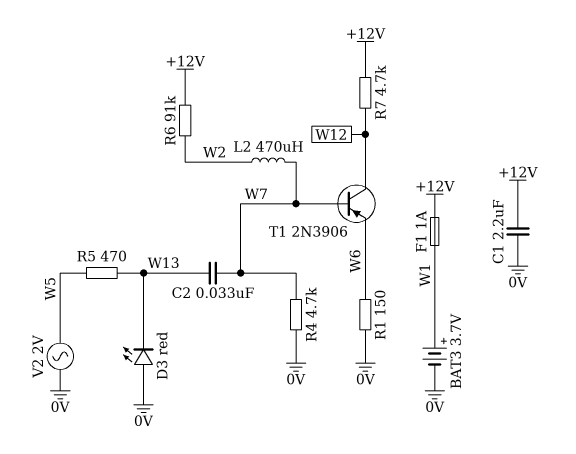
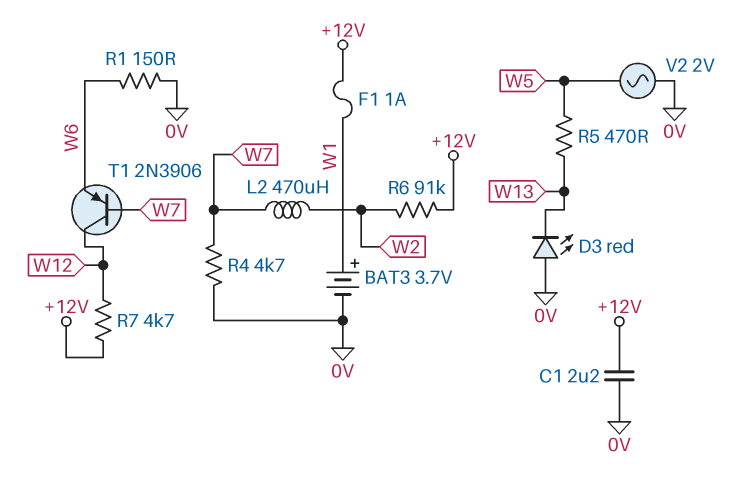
C2: 33nF (W7, W13) -> none

